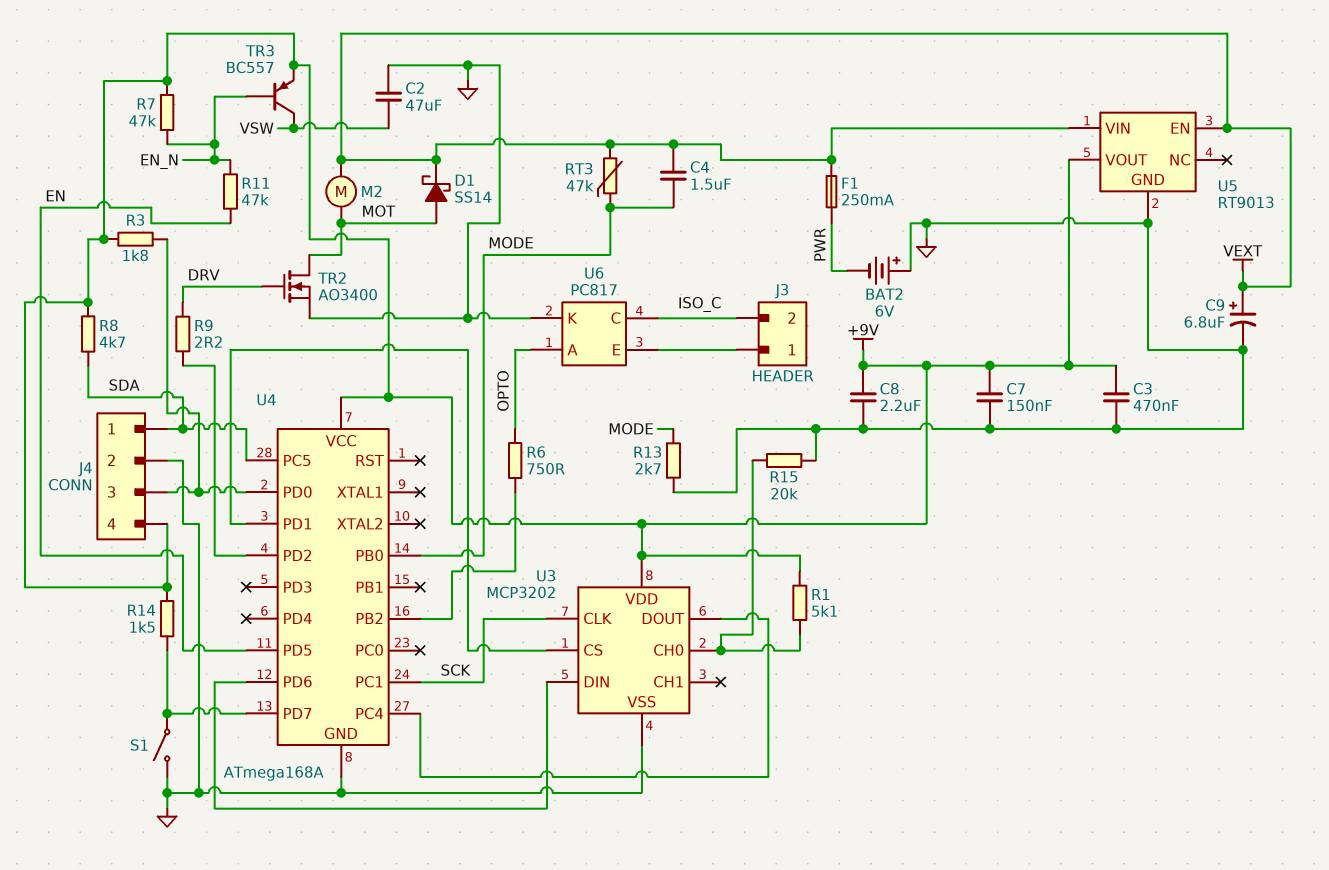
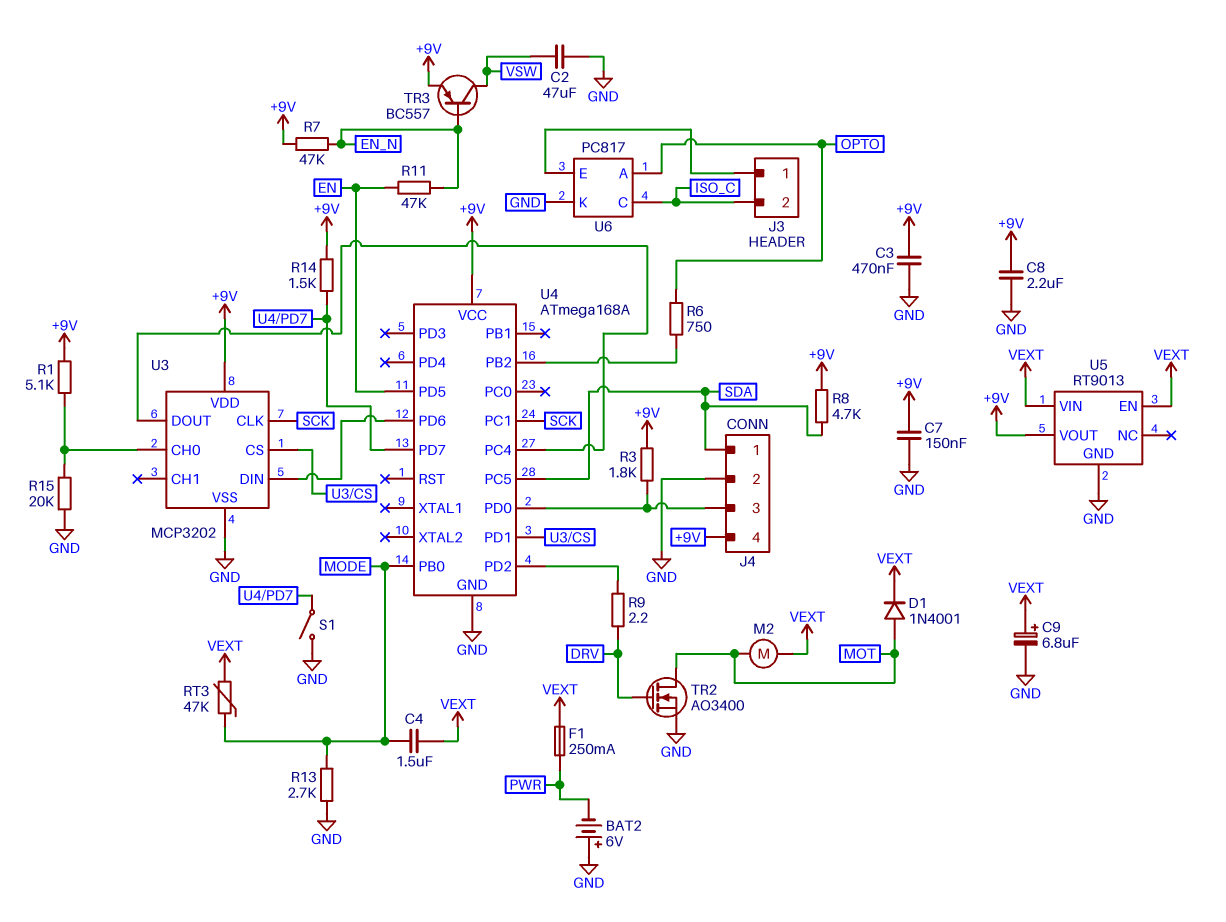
D1: schottky SS14 (A MOT, K VEXT) -> diode 1N4001 (A MOT, K VEXT)

